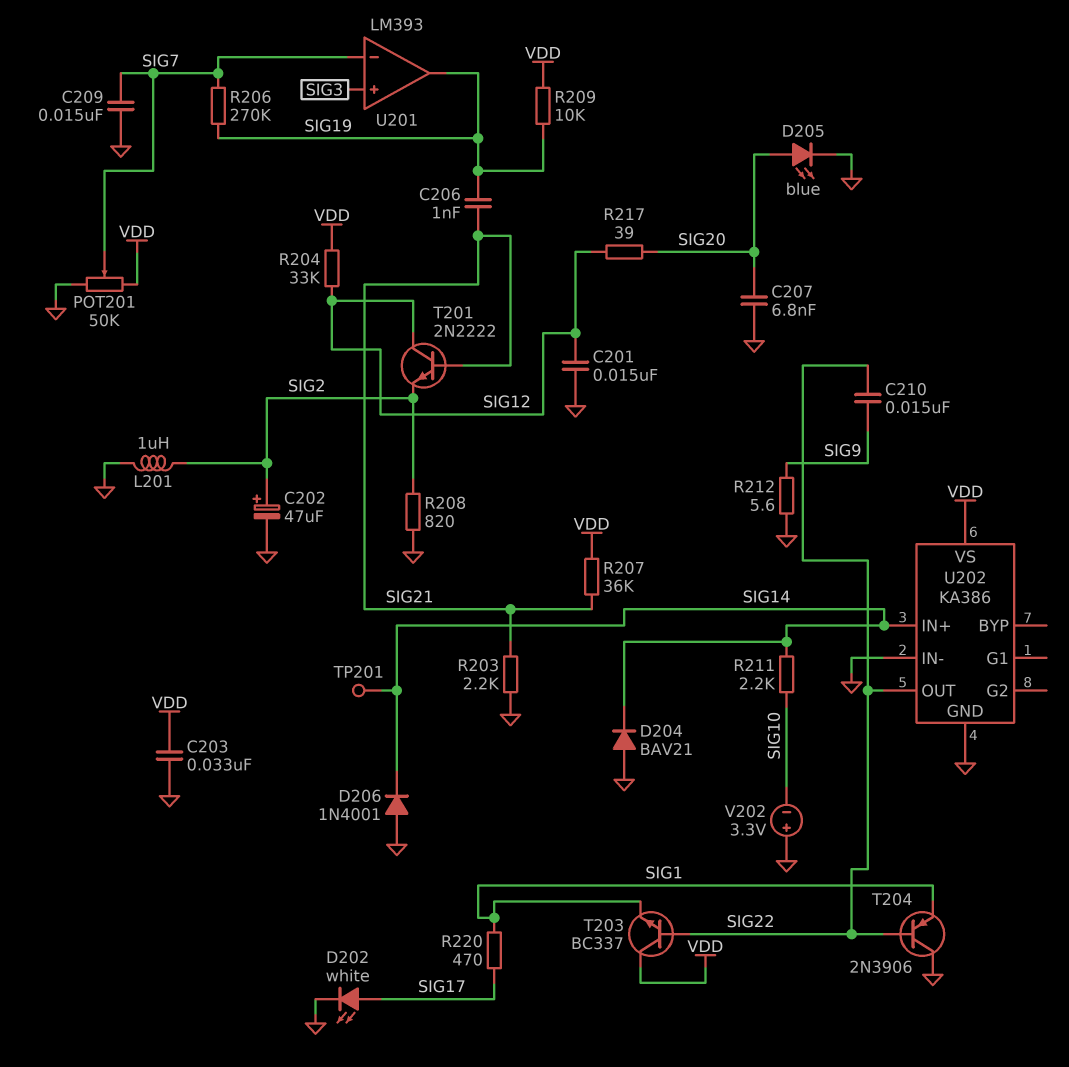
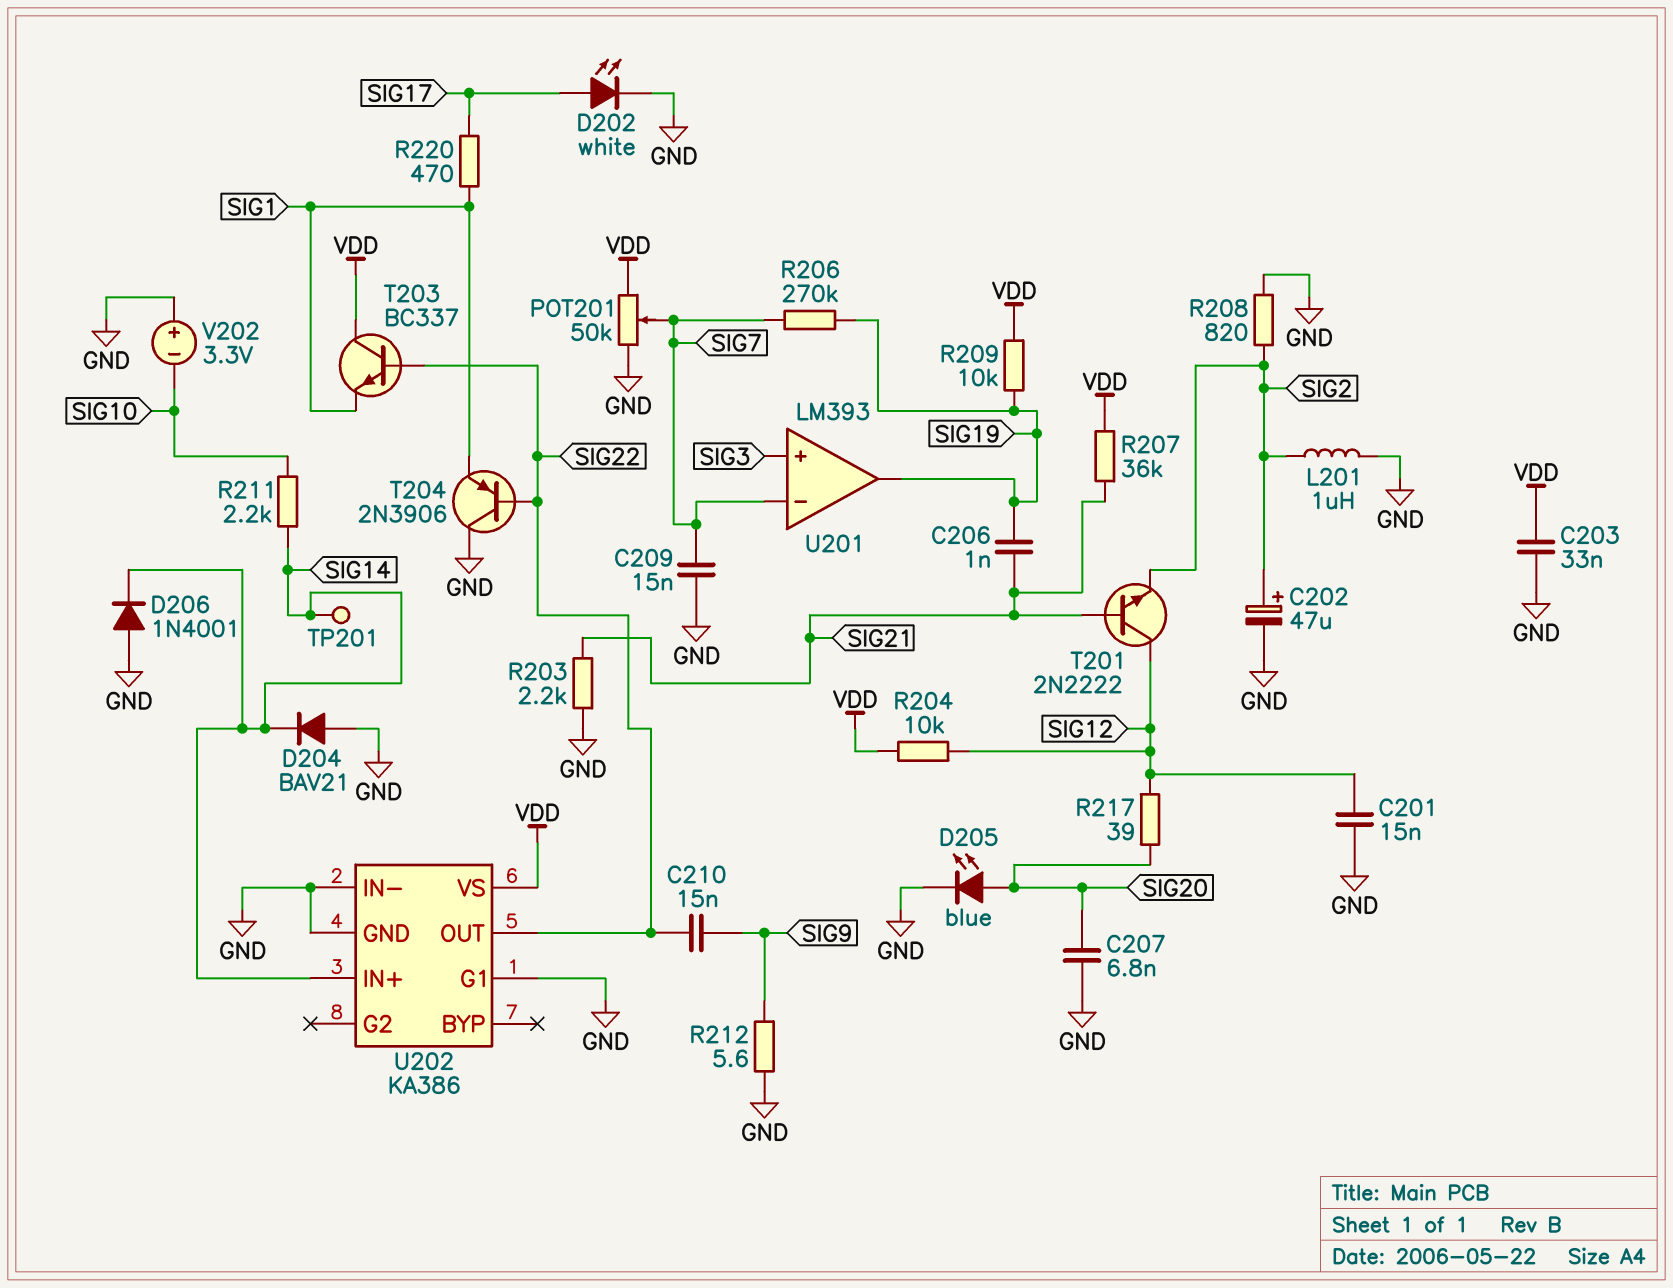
R204: 33k (SIG12, VDD) -> 10k (SIG12, VDD)
U202 pin G1: none -> GND

